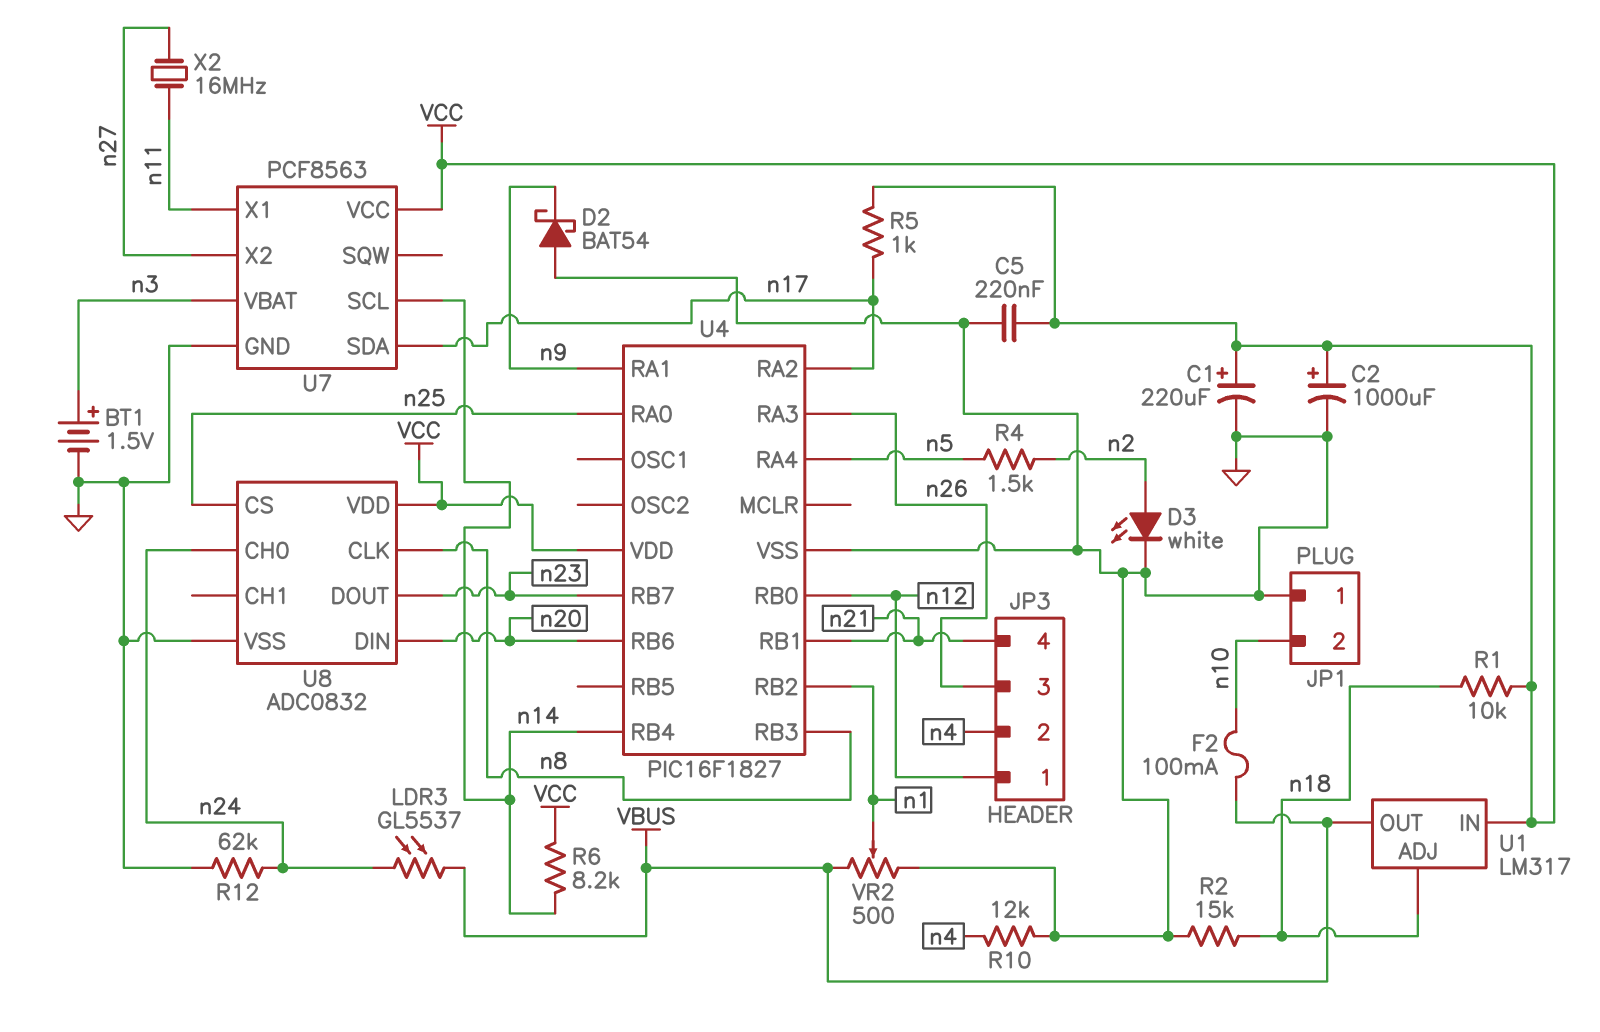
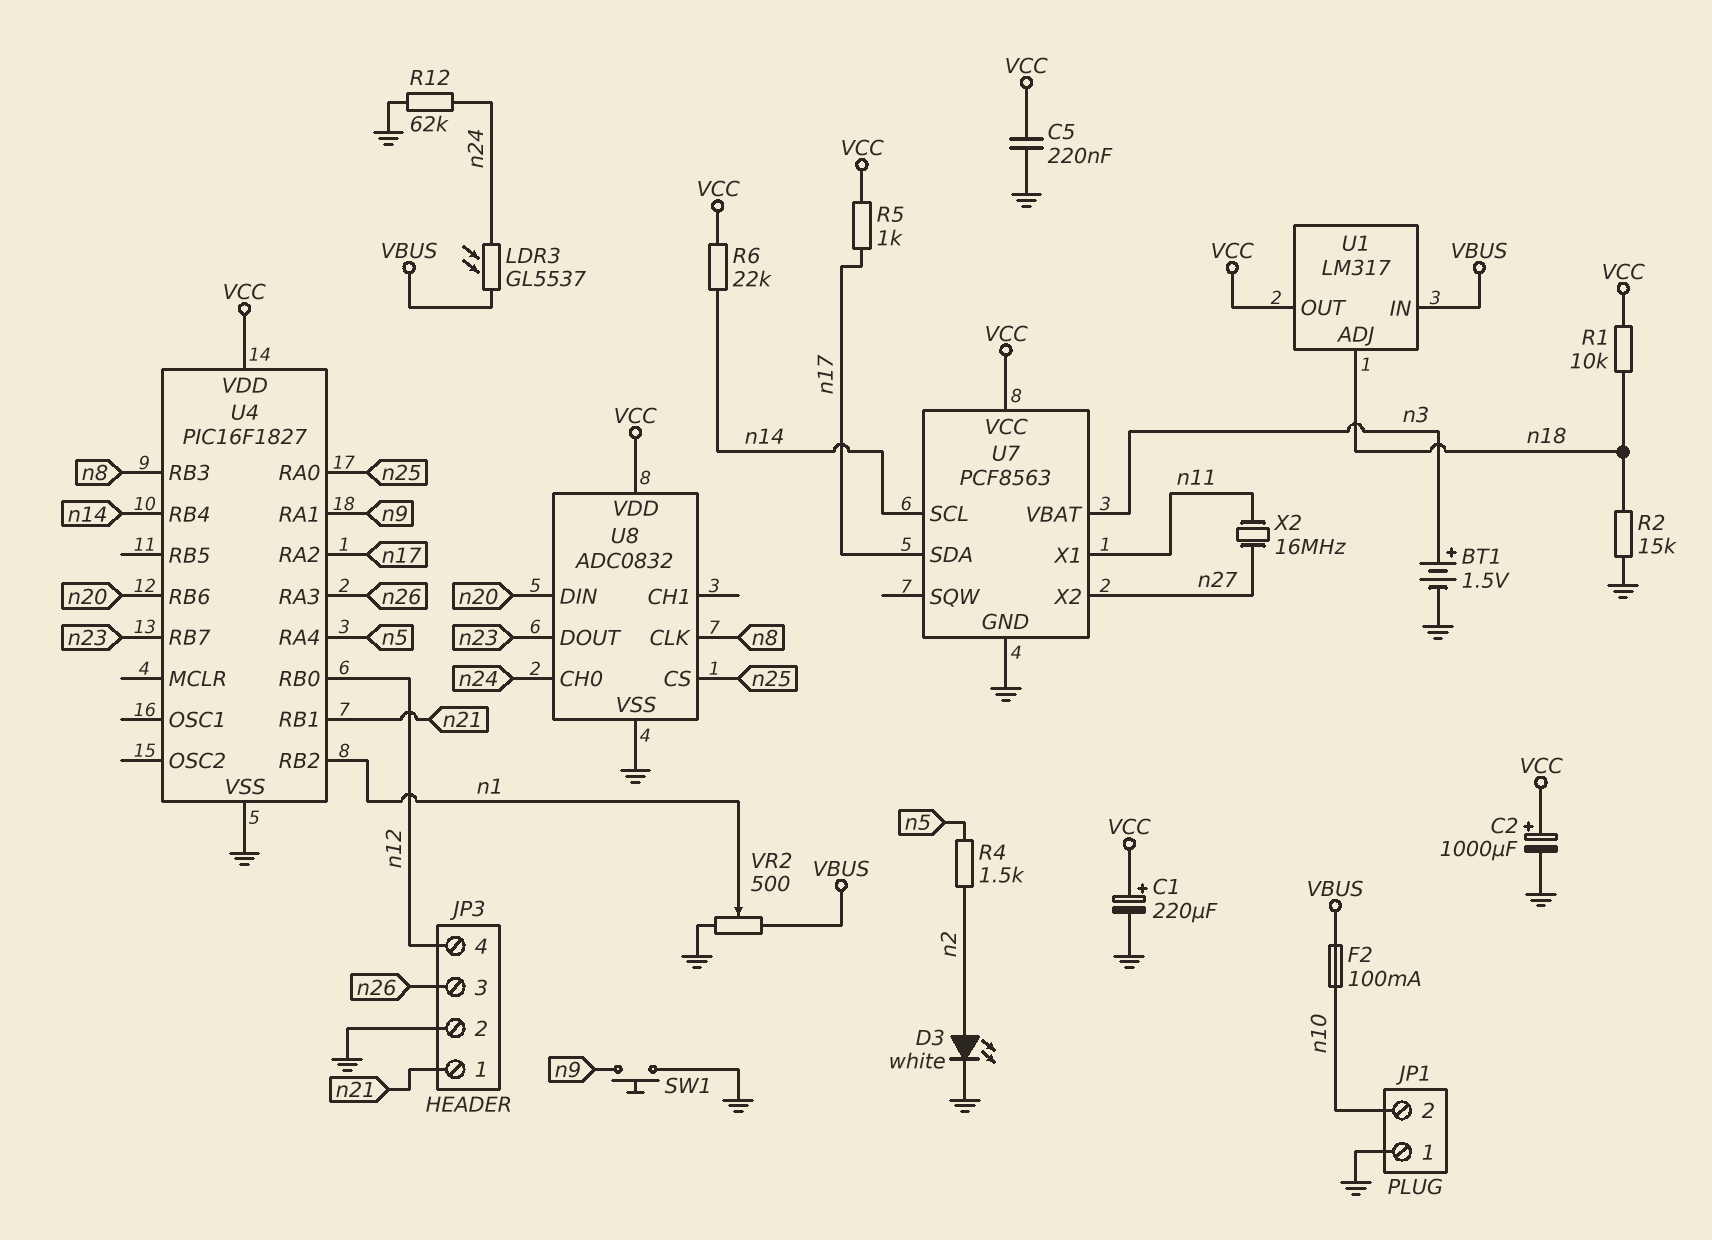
D2: schottky BAT54 (A GND, K n9) -> none
JP3 pin 1: n12 -> n21
JP3 pin 2: n4 -> GND
JP3 pin 4: n21 -> n12
R6: 8.2k (VCC, n14) -> 22k (VCC, n14)
R10: 12k (GND, n4) -> none
SW1: none -> button (GND, n9)
U1 pin IN: VCC -> VBUS
U1 pin OUT: VBUS -> VCC

